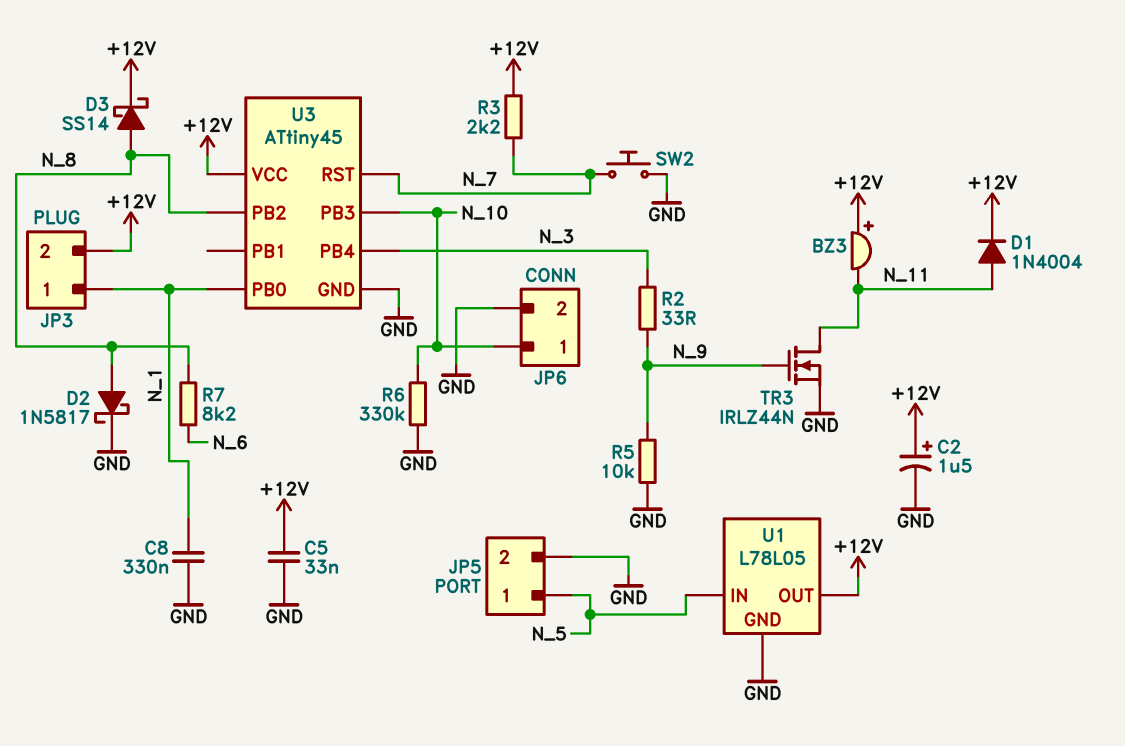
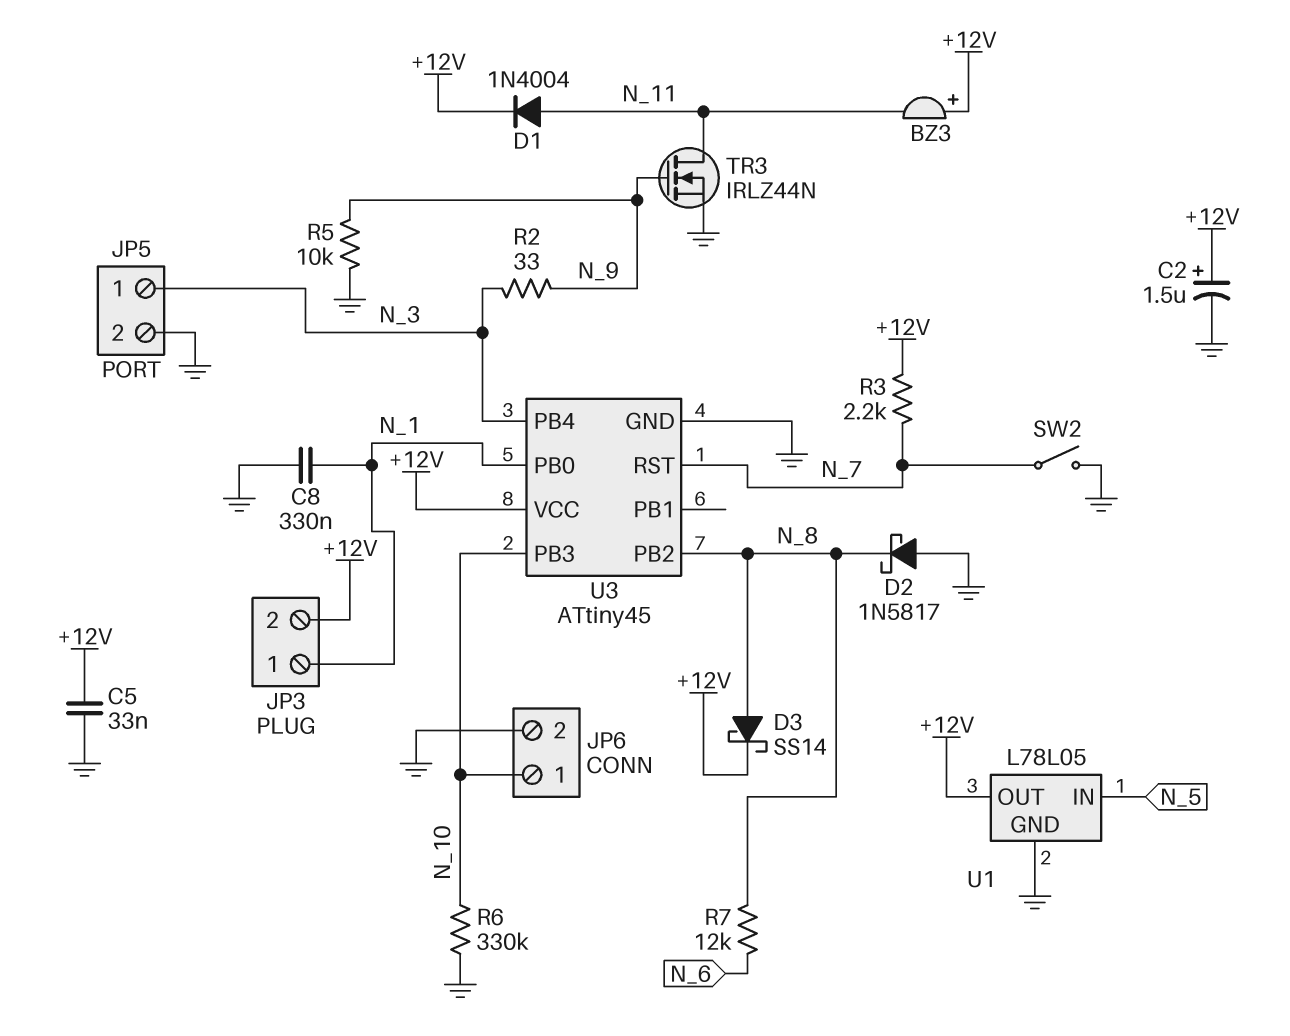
D2: schottky 1N5817 (A N_8, K GND) -> schottky 1N5817 (A GND, K N_8)
JP5 pin 1: N_5 -> N_3
R7: 8.2k (N_6, N_8) -> 12k (N_6, N_8)
SW2: button (GND, N_7) -> switch (GND, N_7)

